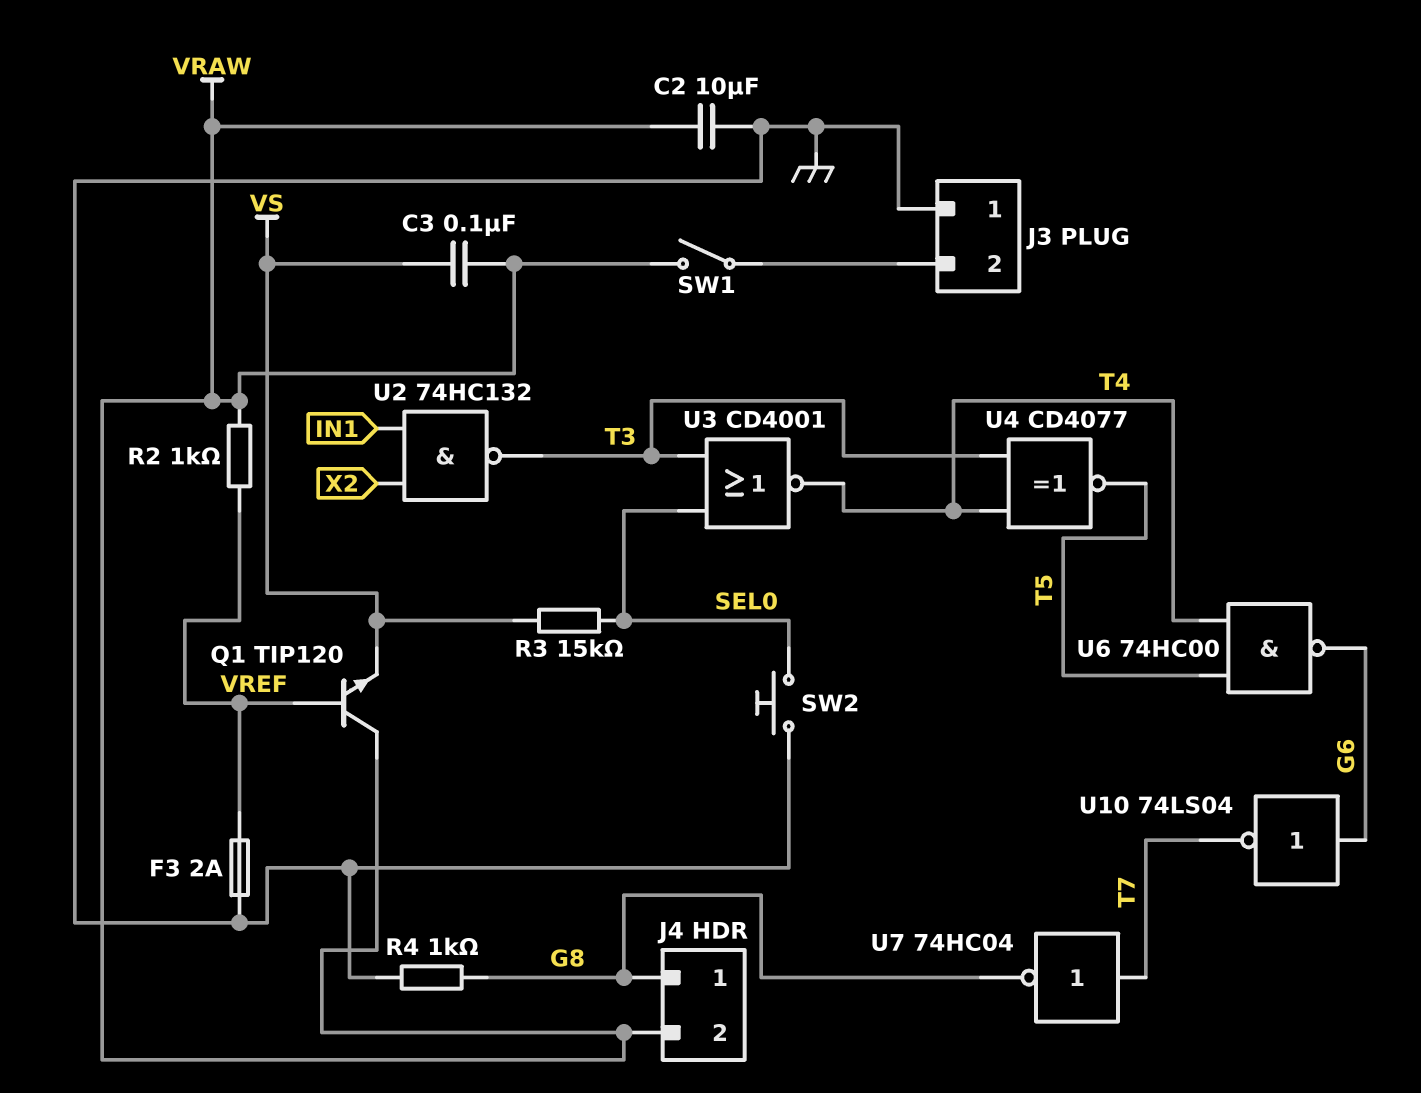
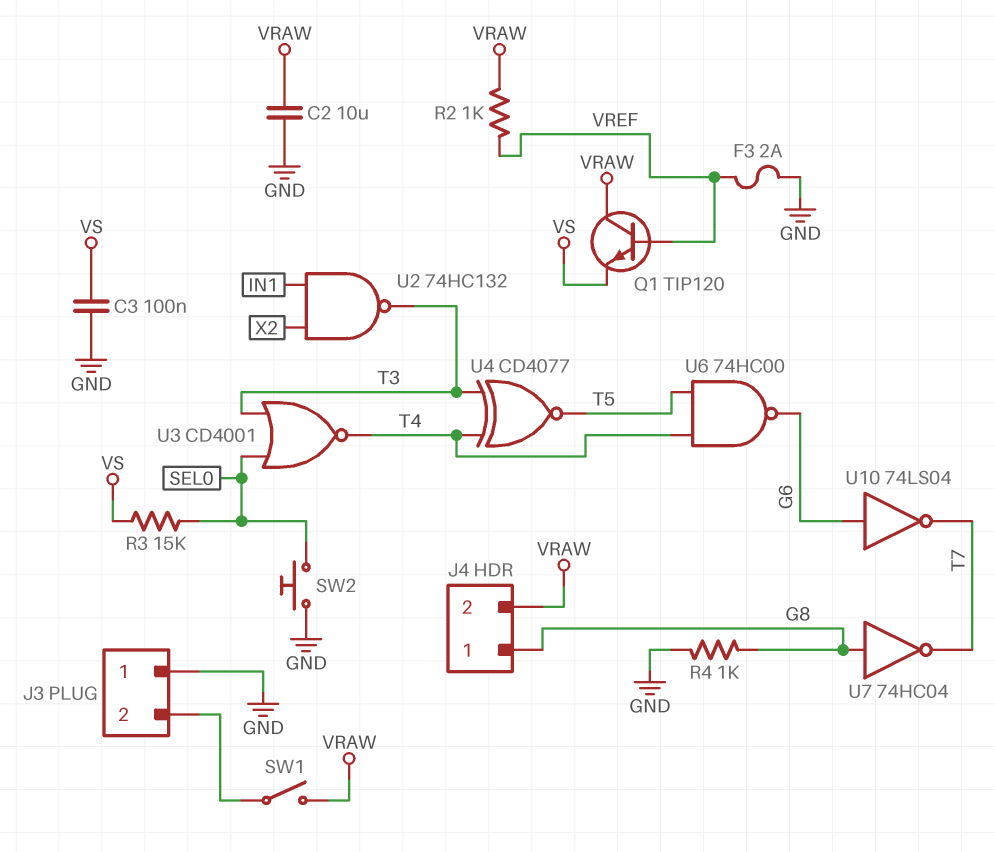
C3: 100nF (VRAW, VS) -> 100nF (GND, VS)
U7: NOT 74HC04 (in T7, out G8) -> NOT 74HC04 (in G8, out T7)

